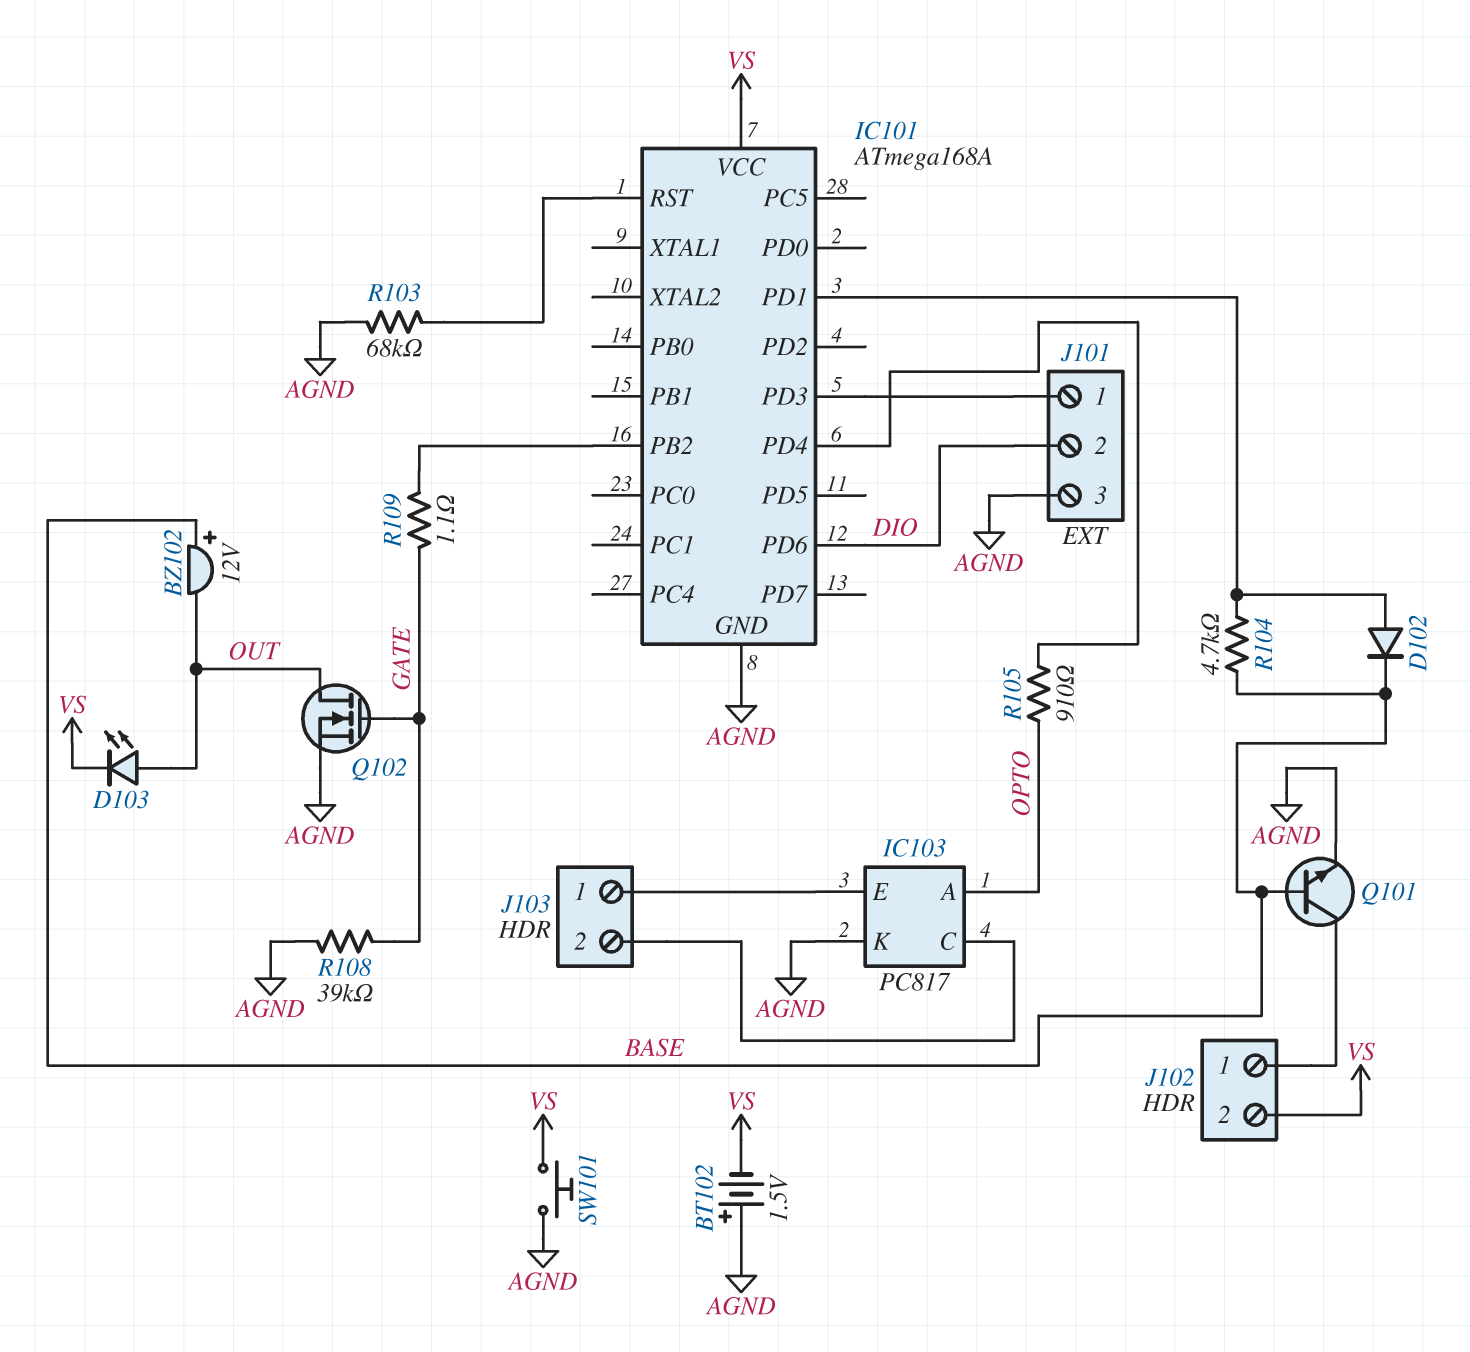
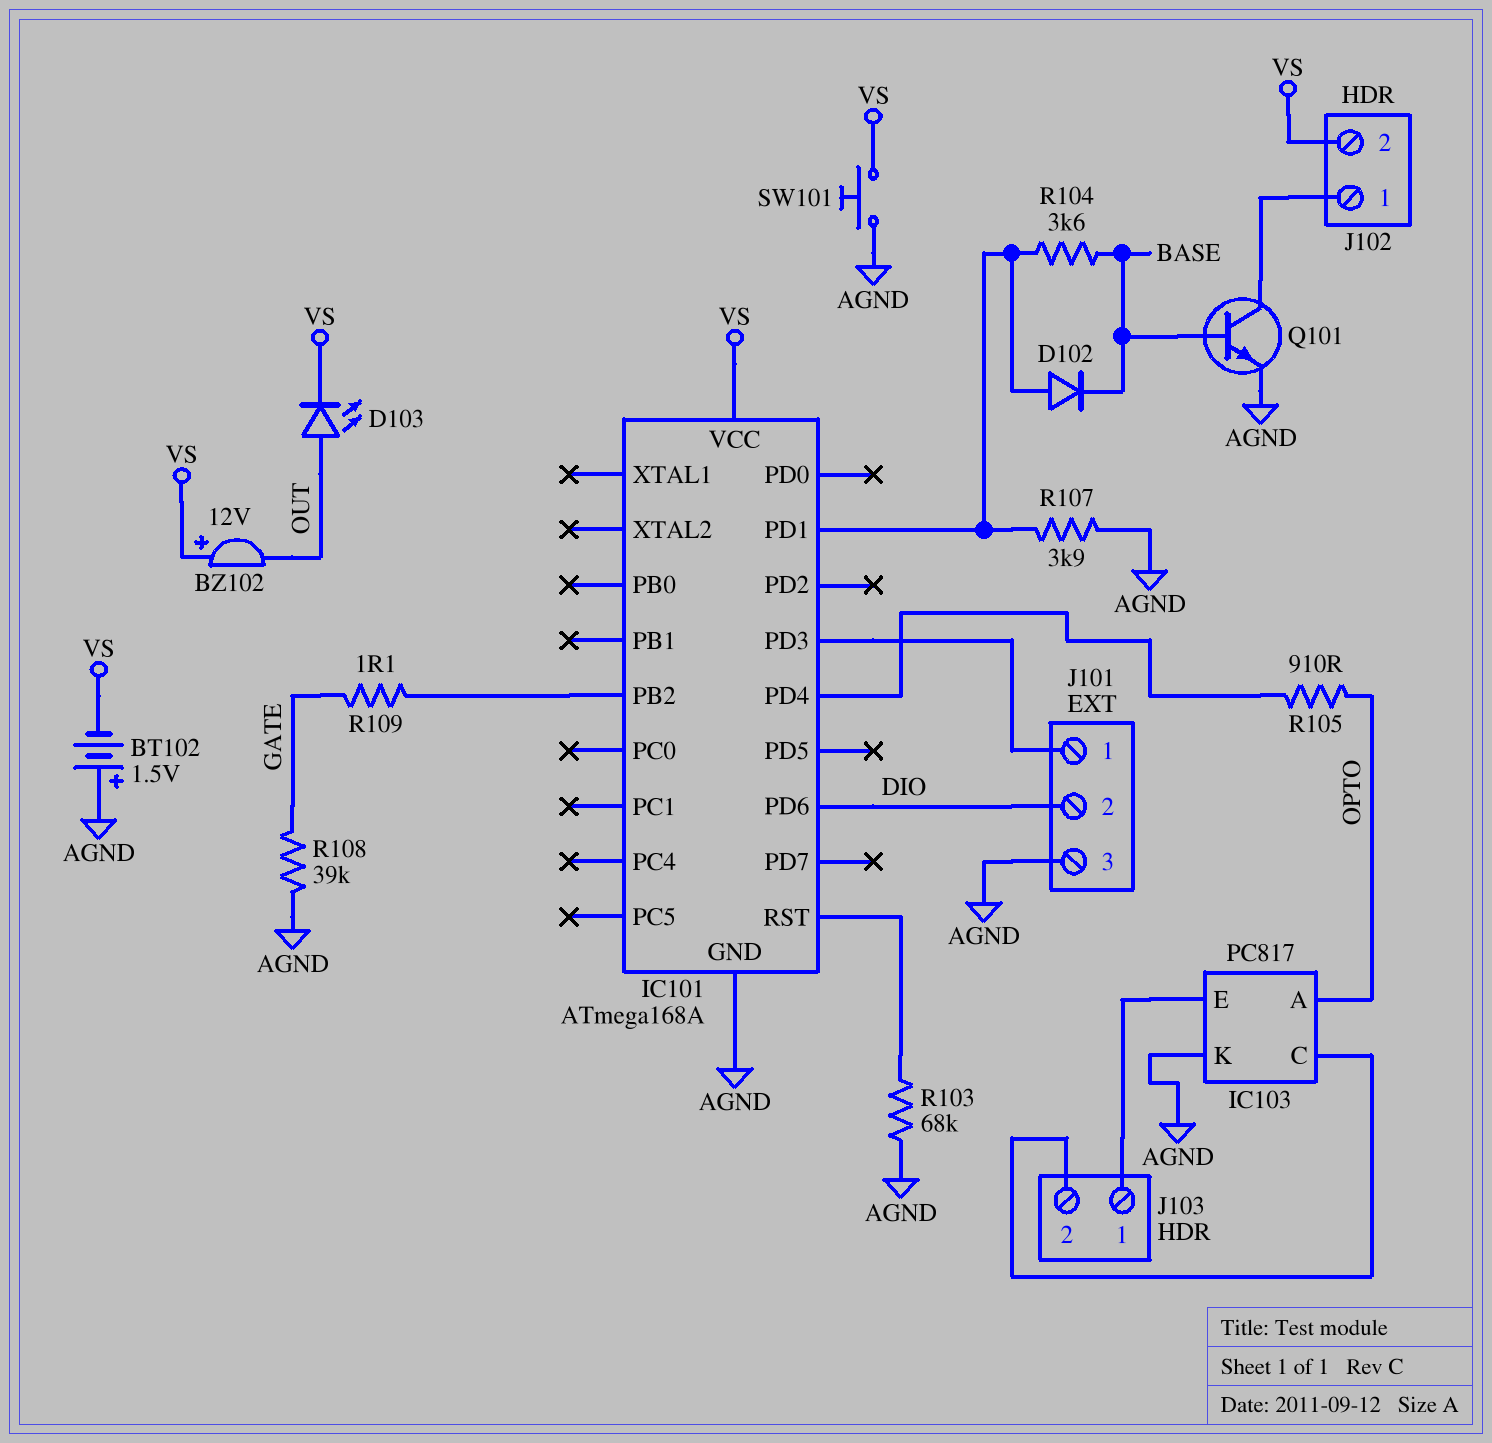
BZ102: buzzer 12V (plus BASE, minus OUT) -> buzzer 12V (plus VS, minus OUT)
Q102: NMOS (G GATE, D OUT, S AGND) -> none
R104: 4.7k (BASE, IC101/PD1) -> 3.6k (BASE, IC101/PD1)
R107: none -> 3.9k (AGND, IC101/PD1)

